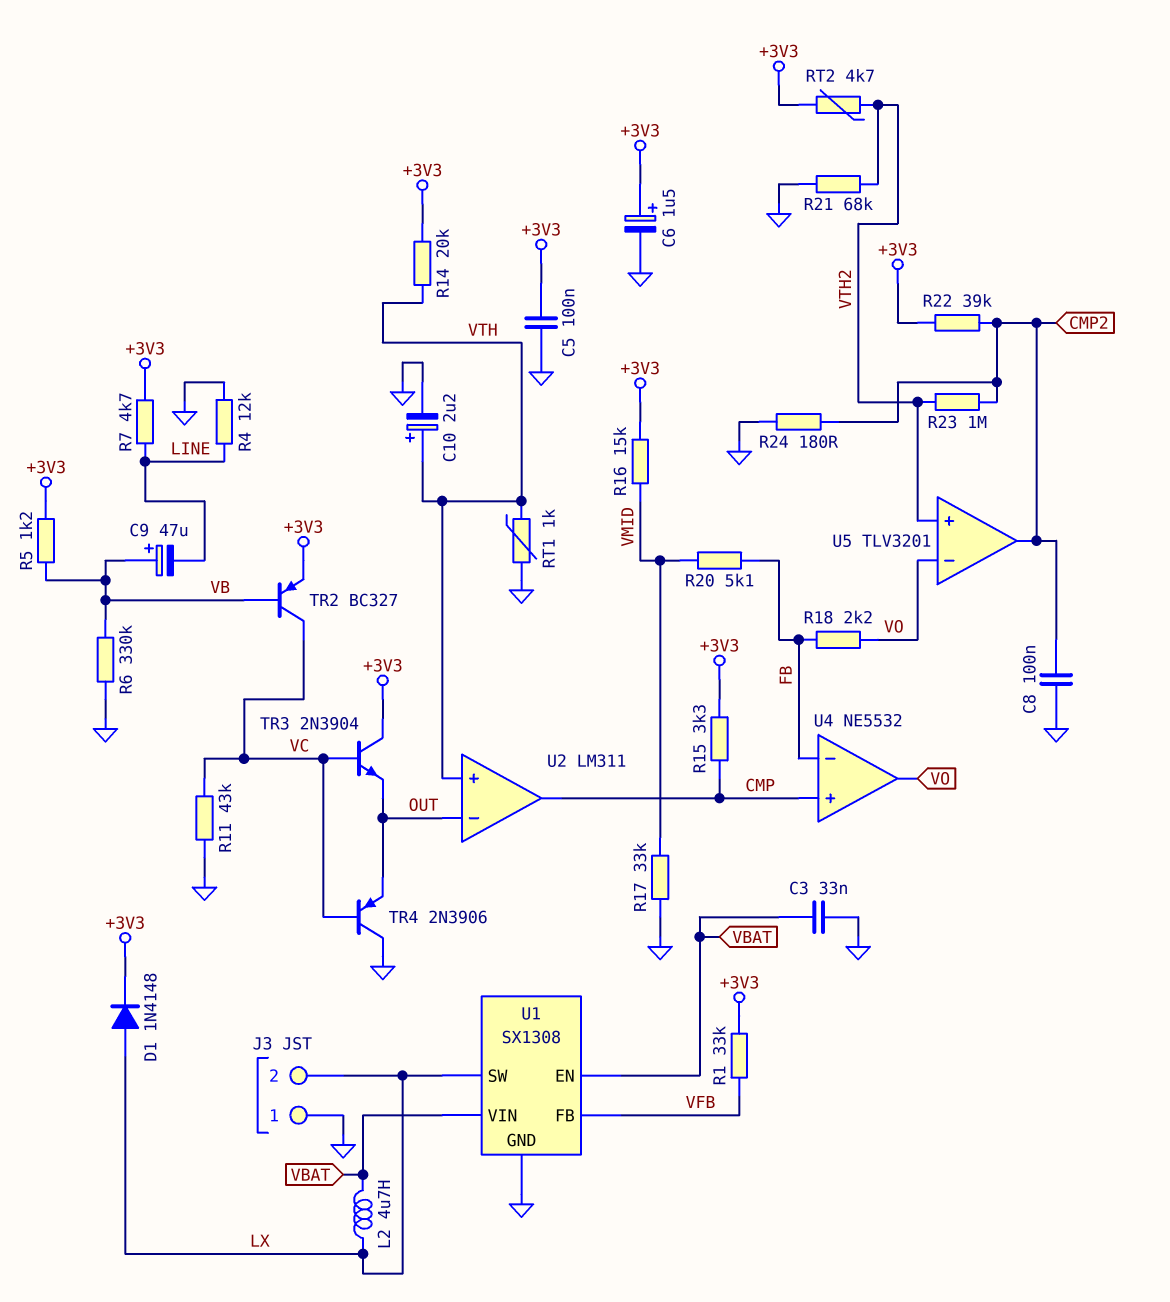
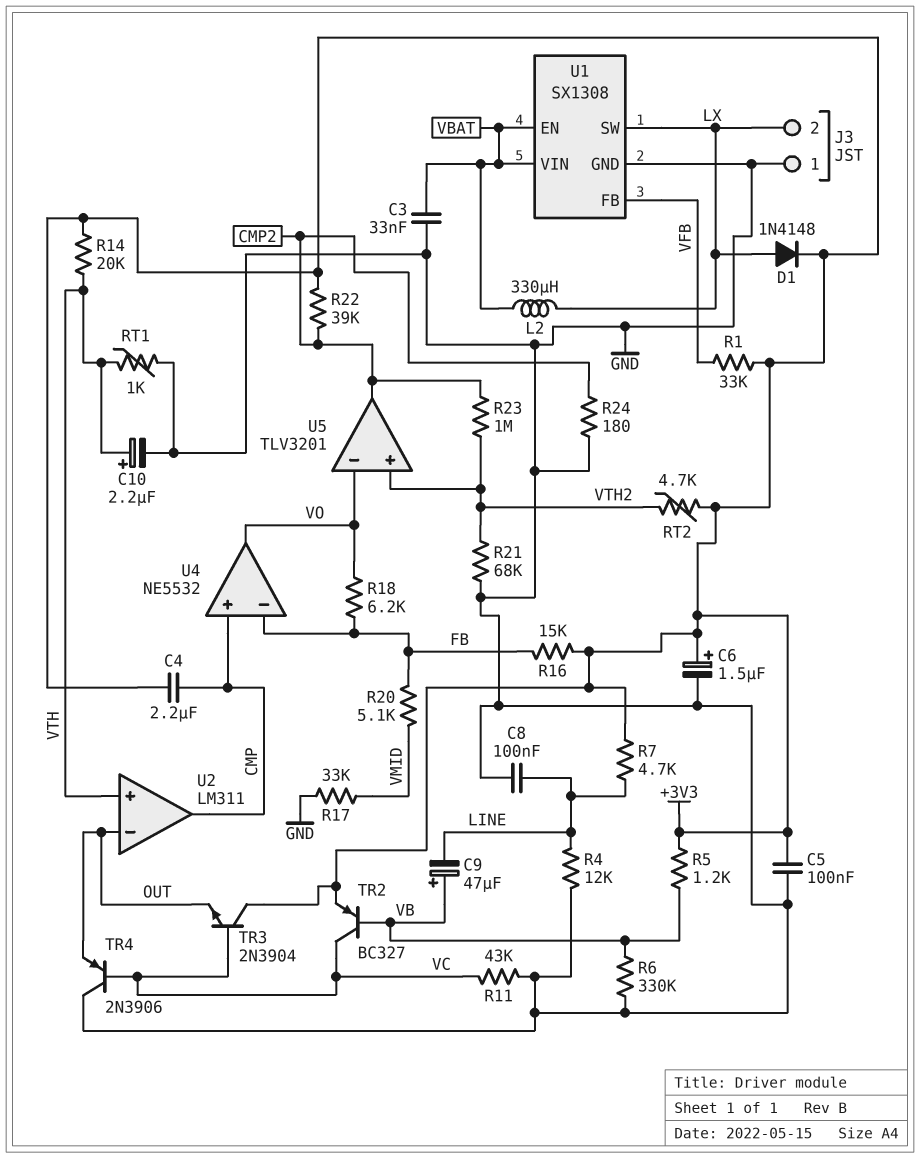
C4: none -> 2.2uF (+3V3, CMP)
C8: 100nF (CMP2, GND) -> 100nF (GND, LINE)
L2: 4.7uH (LX, VBAT) -> 330uH (LX, VBAT)
R15: 3.3k (+3V3, CMP) -> none
R16: 15k (+3V3, VMID) -> 15k (+3V3, FB)
R18: 2.2k (FB, VO) -> 6.2k (FB, VO)

